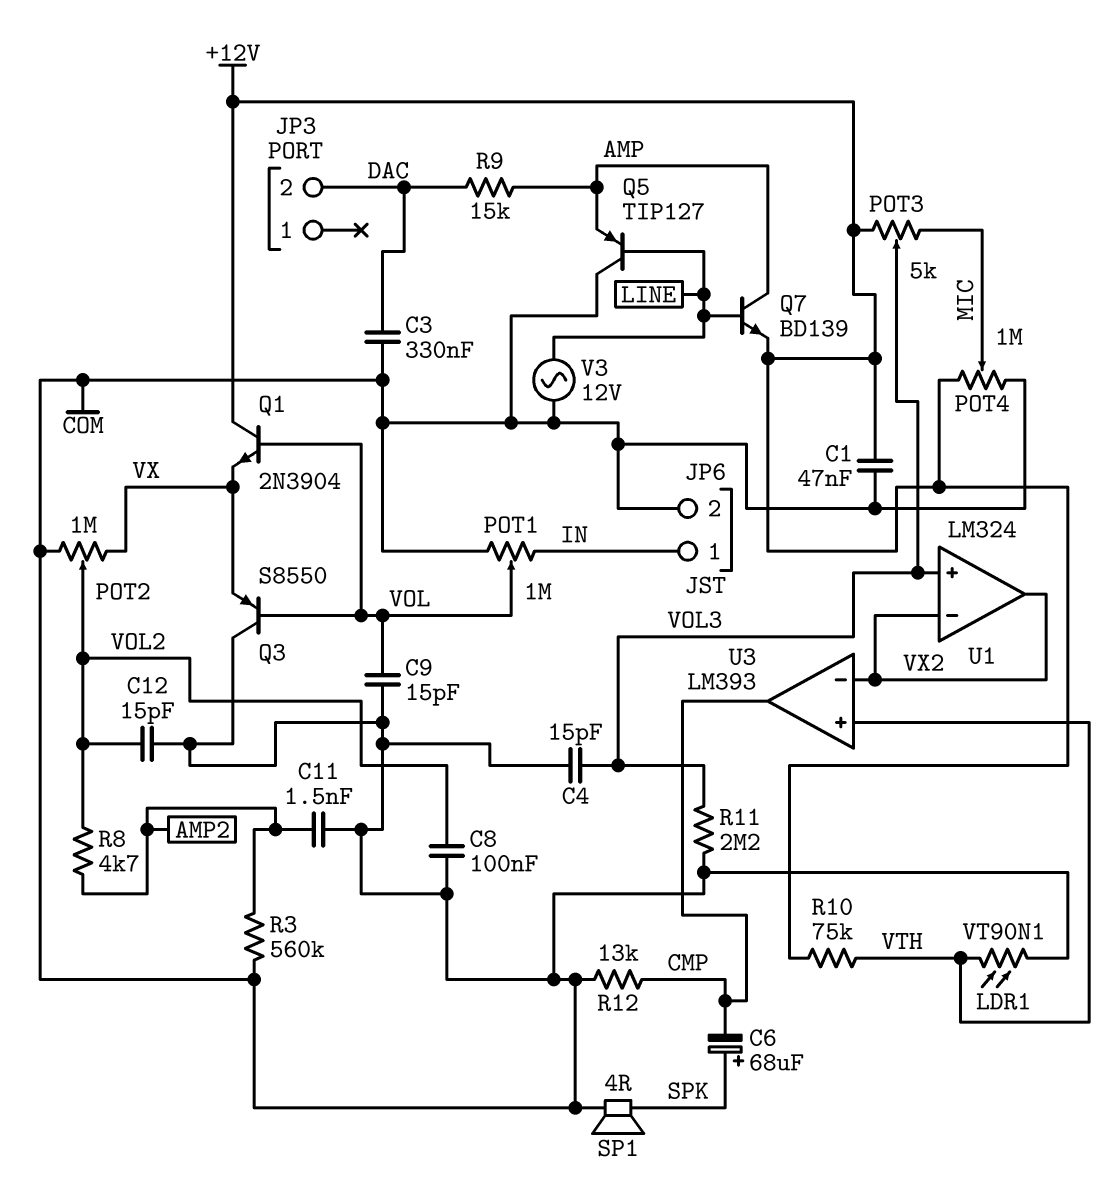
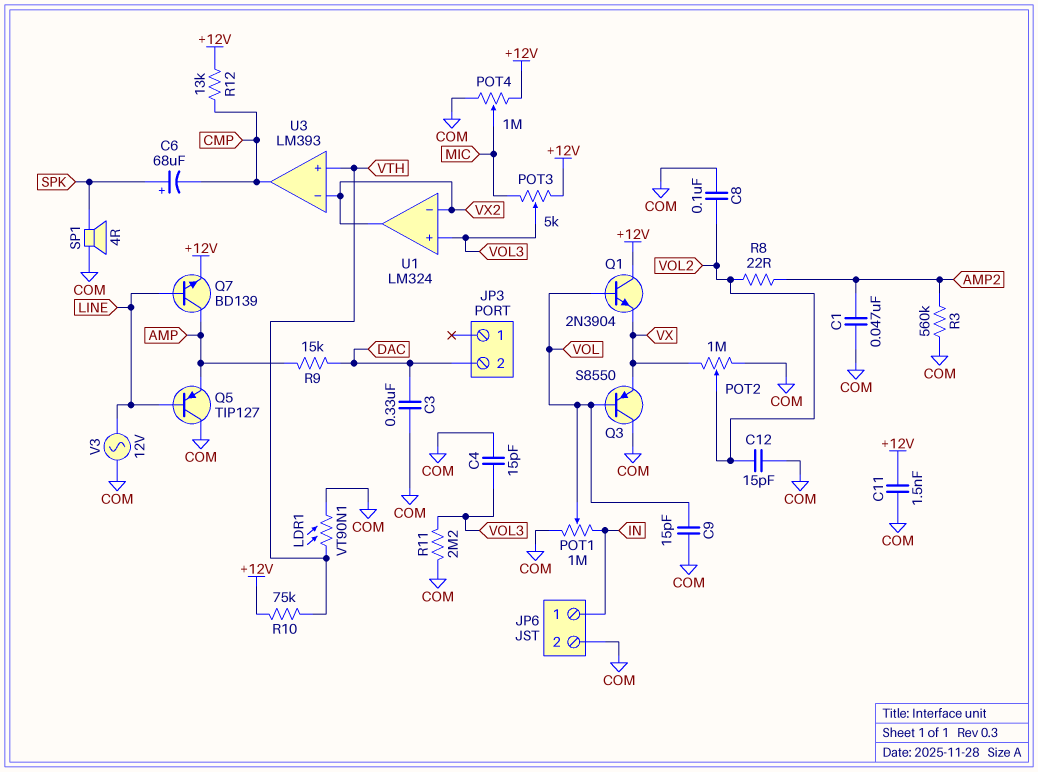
C1: 47nF (+12V, COM) -> 47nF (AMP2, COM)
C11: 1.5nF (AMP2, COM) -> 1.5nF (+12V, COM)
R8: 4.7k (AMP2, VOL2) -> 22 (AMP2, VOL2)
R12: 13k (CMP, COM) -> 13k (+12V, CMP)

